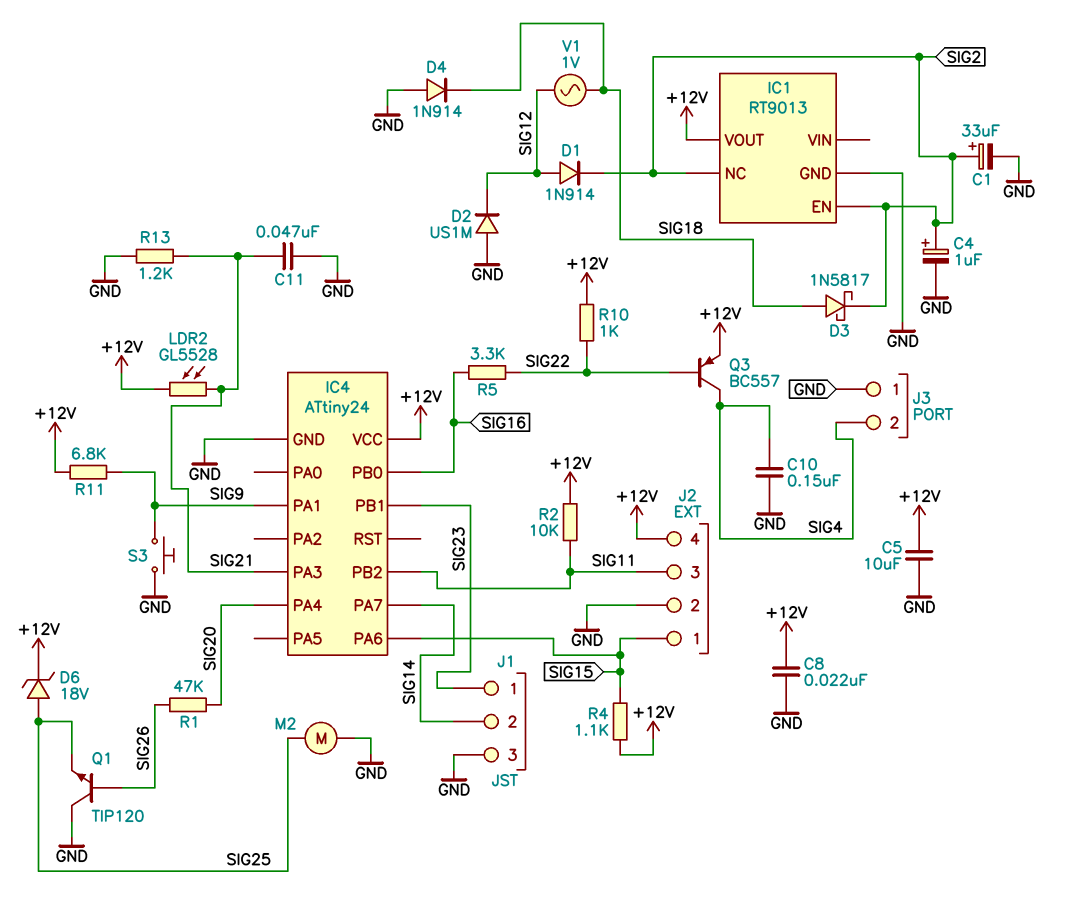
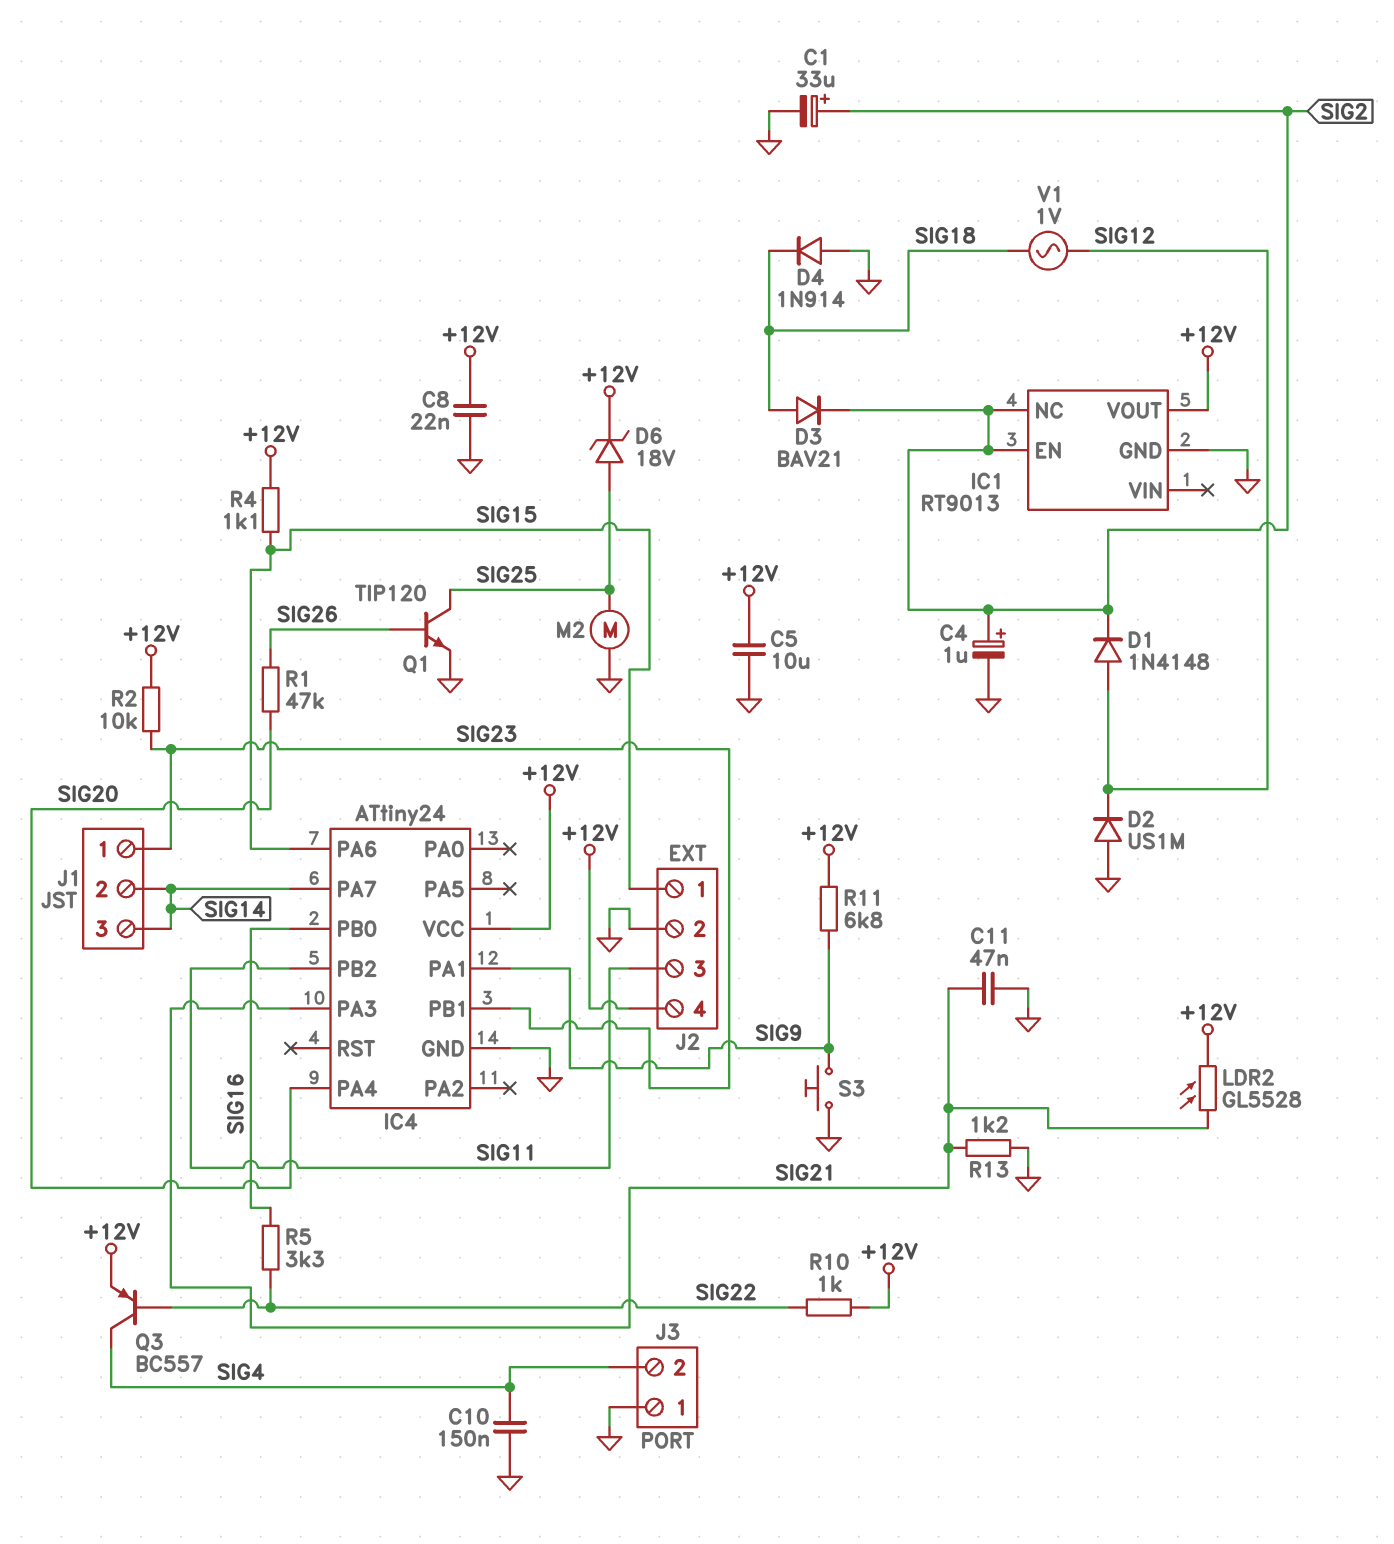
D1: diode 1N914 (A SIG12, K SIG2) -> diode 1N4148 (A SIG12, K SIG2)
D3: schottky 1N5817 (A SIG18, K SIG2) -> diode BAV21 (A SIG18, K SIG2)
J1 pin 3: GND -> SIG14
Q1: NPN TIP120 (B SIG26, C GND, E SIG25) -> NPN TIP120 (B SIG26, C SIG25, E GND)
R2: 10k (+12V, SIG11) -> 10k (+12V, SIG23)

